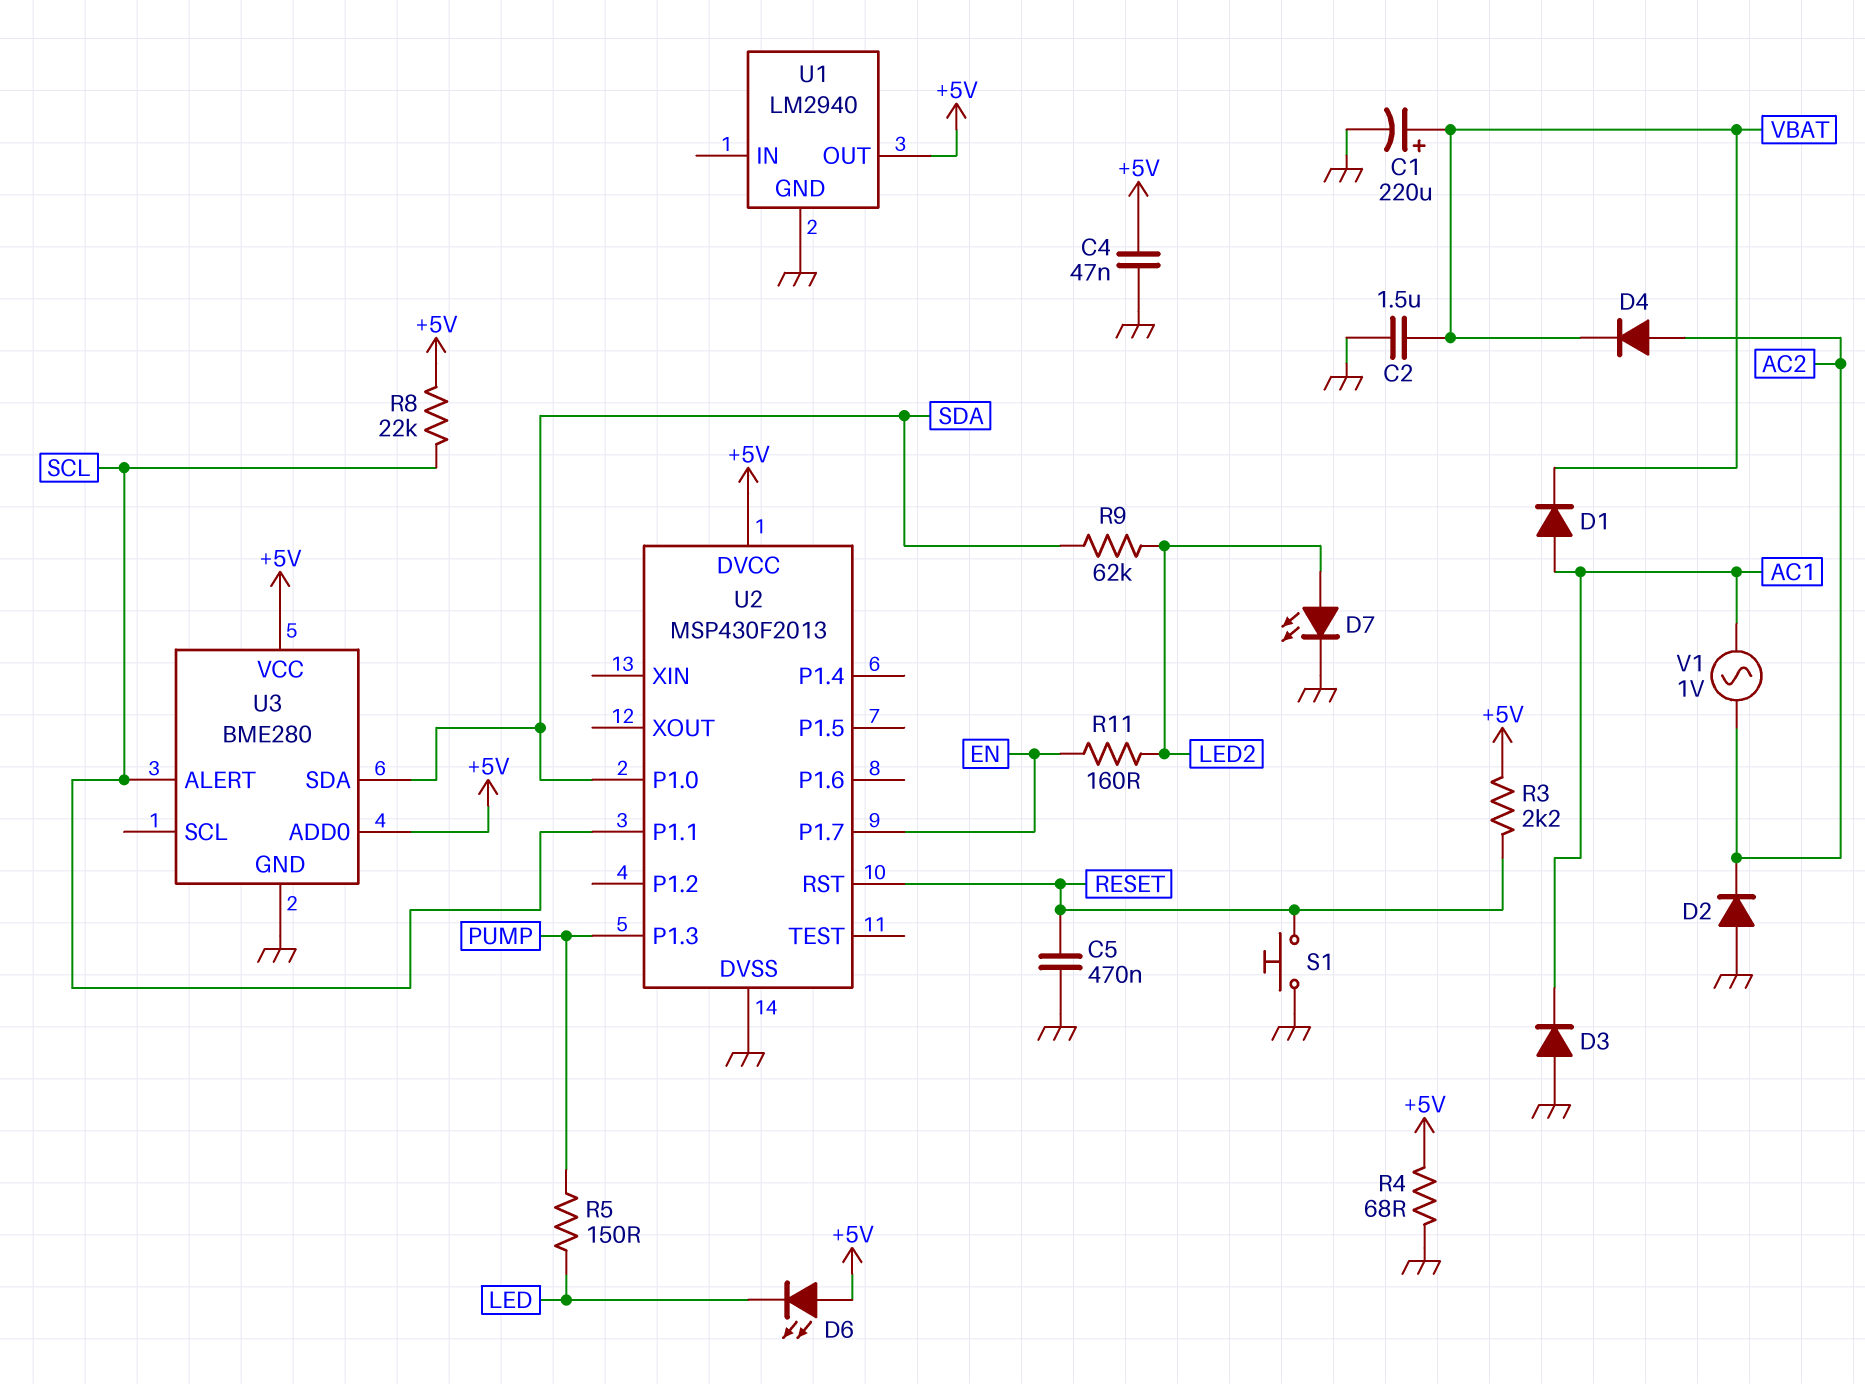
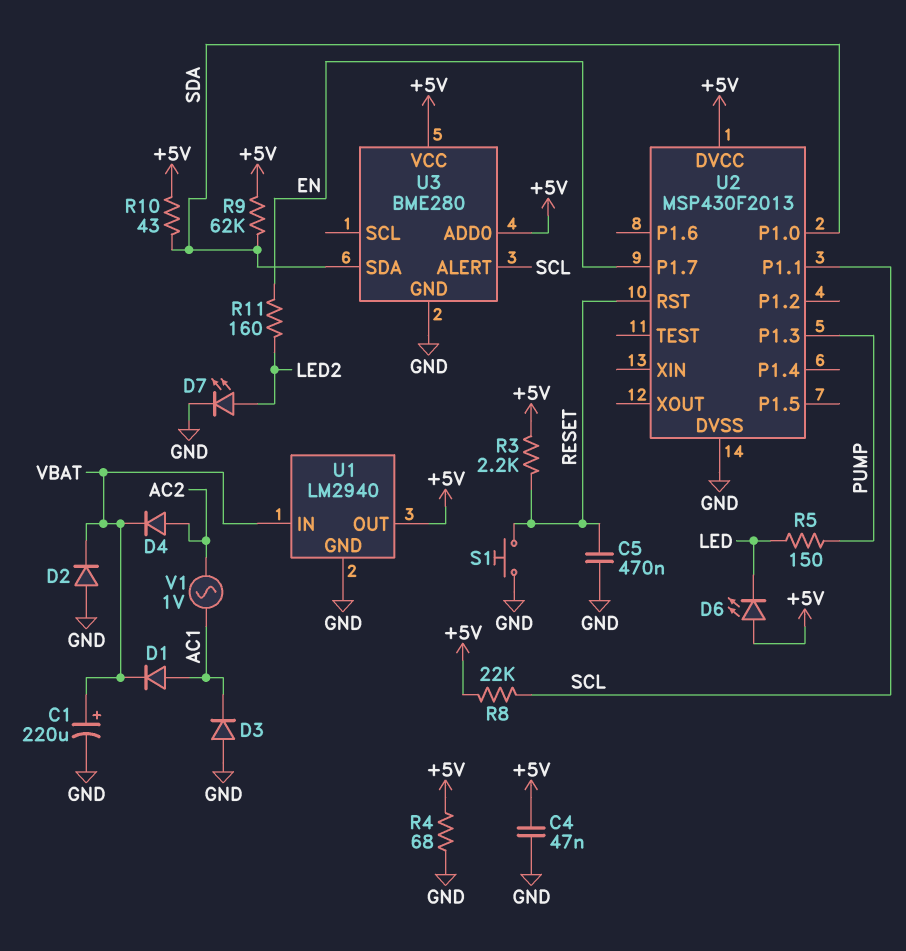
C2: 1.5uF (GND, VBAT) -> none
D2: diode (A GND, K AC2) -> diode (A GND, K VBAT)
R9: 62k (LED2, SDA) -> 62k (+5V, SDA)
R10: none -> 43 (+5V, SDA)
U1 pin IN: none -> VBAT

